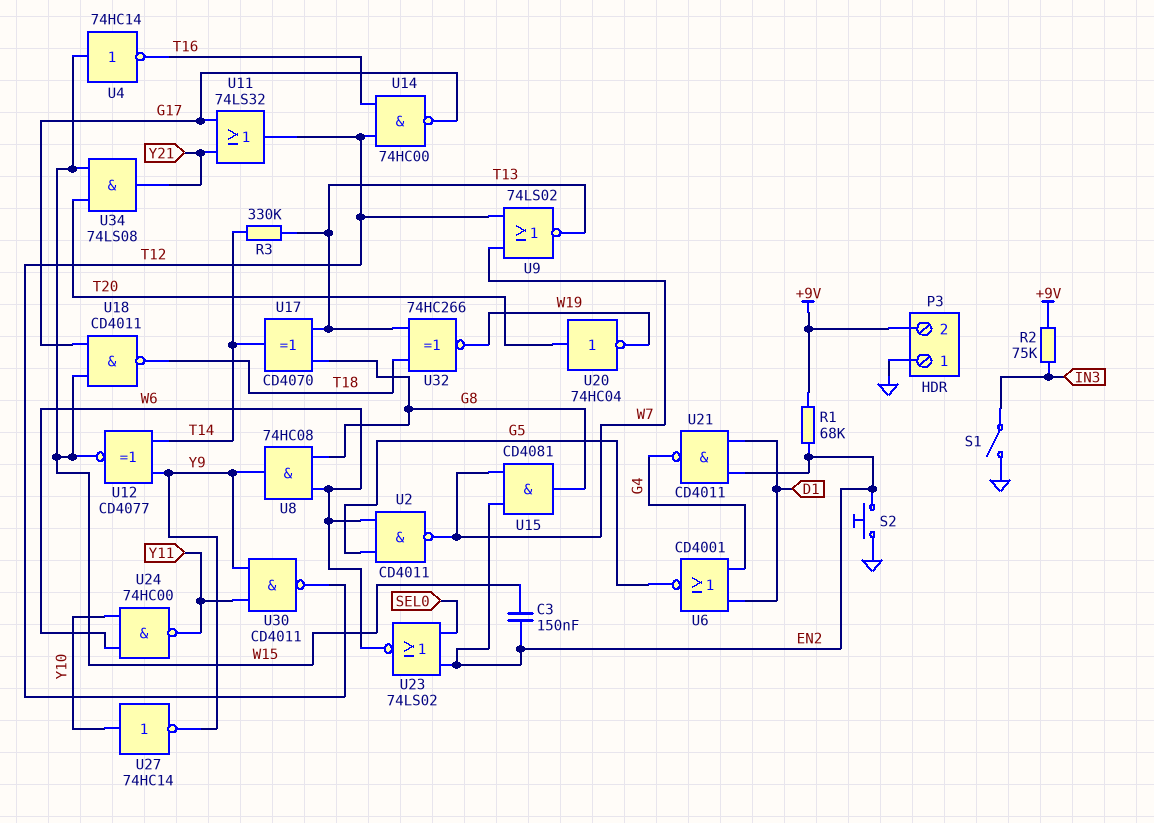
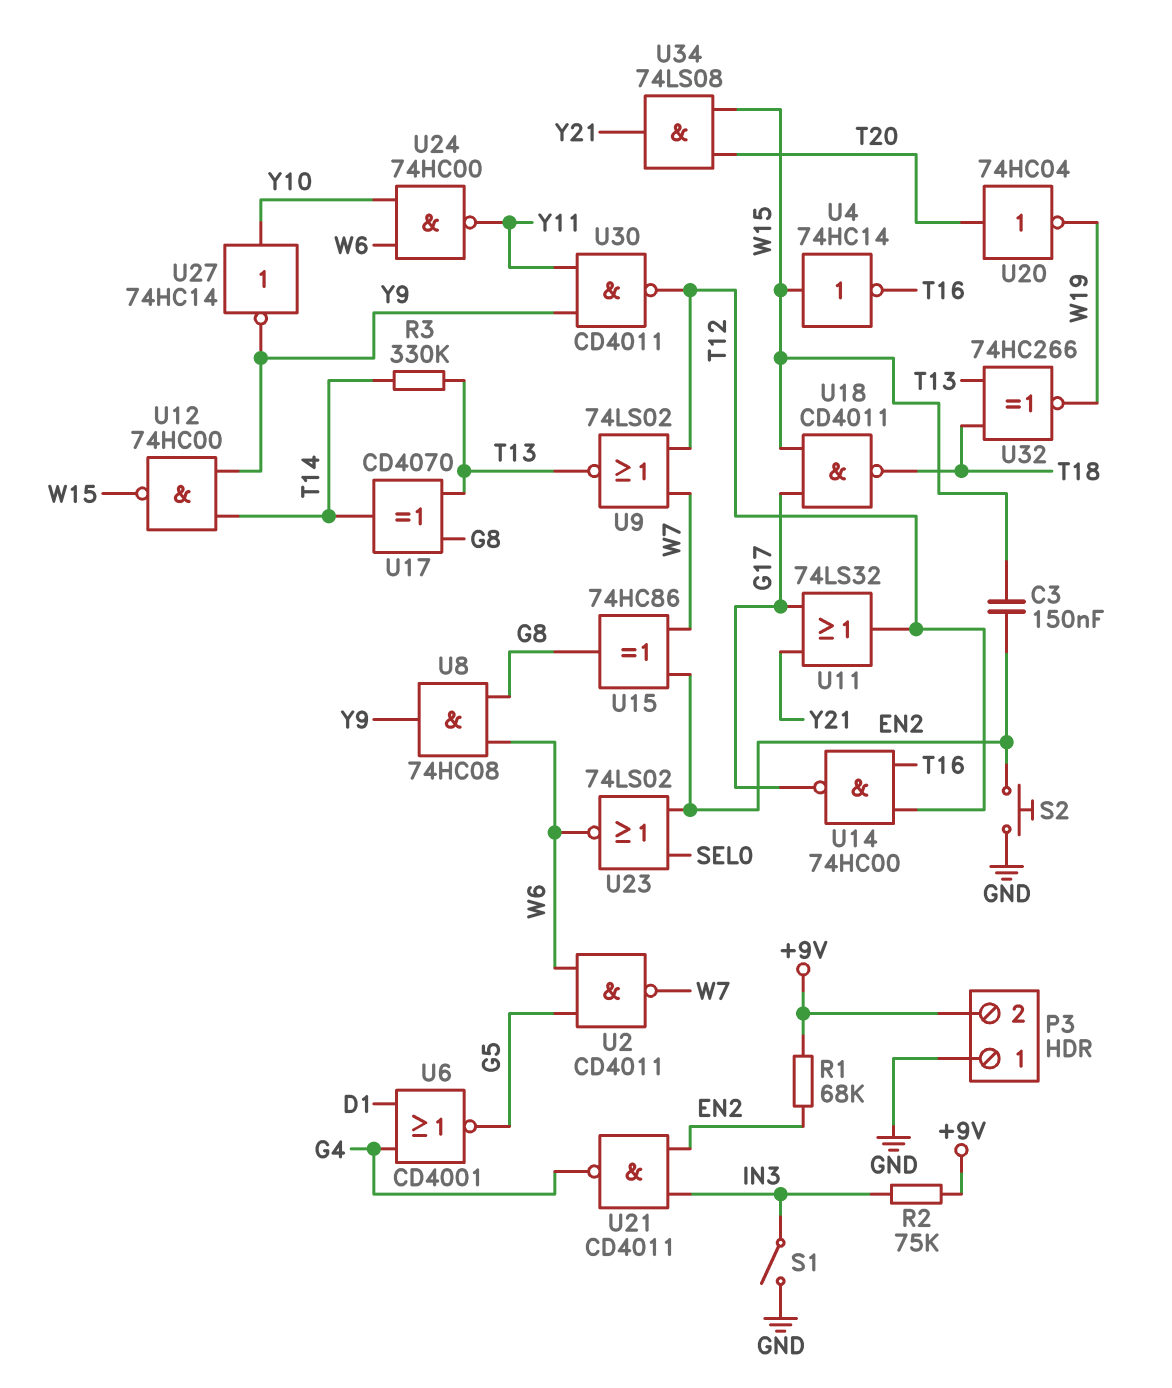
U12: XNOR CD4077 (in T14, in Y9, out W15) -> NAND 74HC00 (in T14, in Y9, out W15)
U15: AND CD4081 (in EN2, in W7, out G8) -> XOR 74HC86 (in EN2, in W7, out G8)
U21: NAND CD4011 (in D1, in EN2, out G4) -> NAND CD4011 (in EN2, in IN3, out G4)

